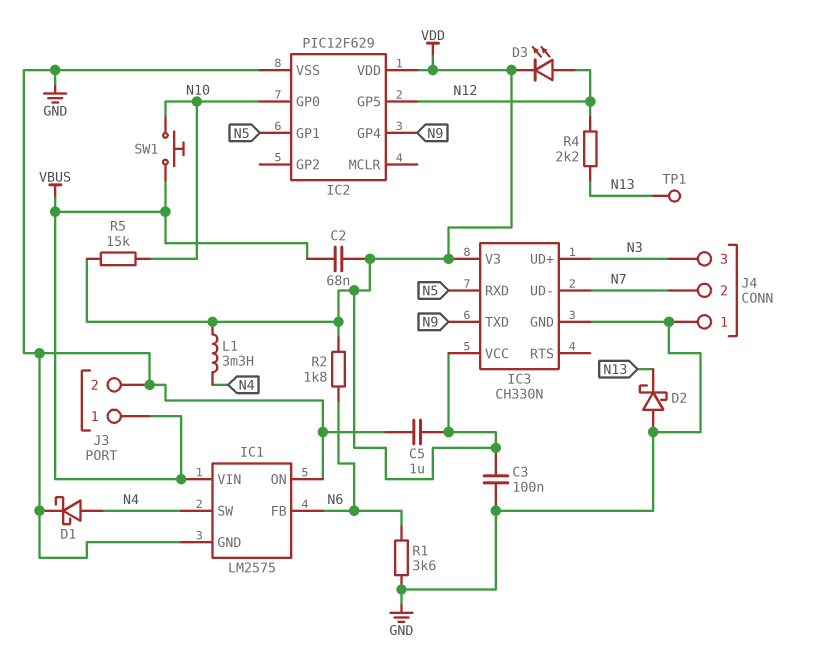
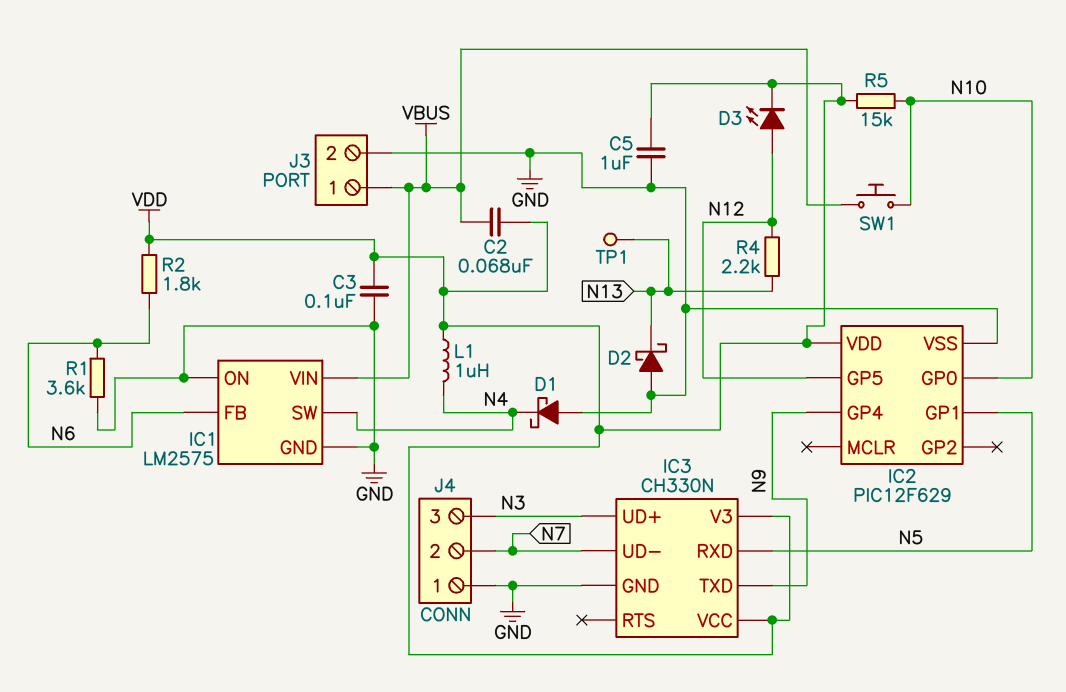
D1: schottky (A N4, K GND) -> schottky (A GND, K N4)
L1: 3.3mH (N4, VDD) -> 1uH (N4, VDD)

